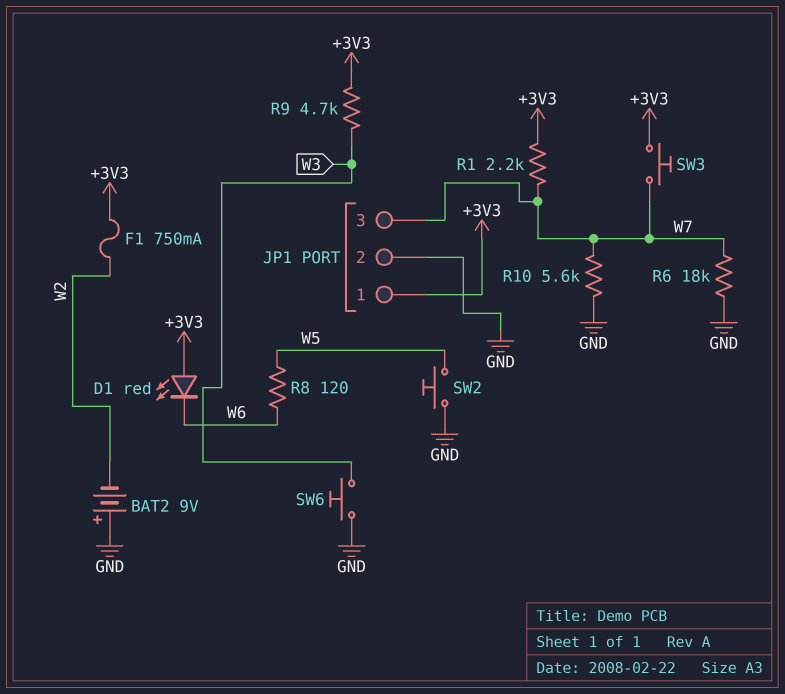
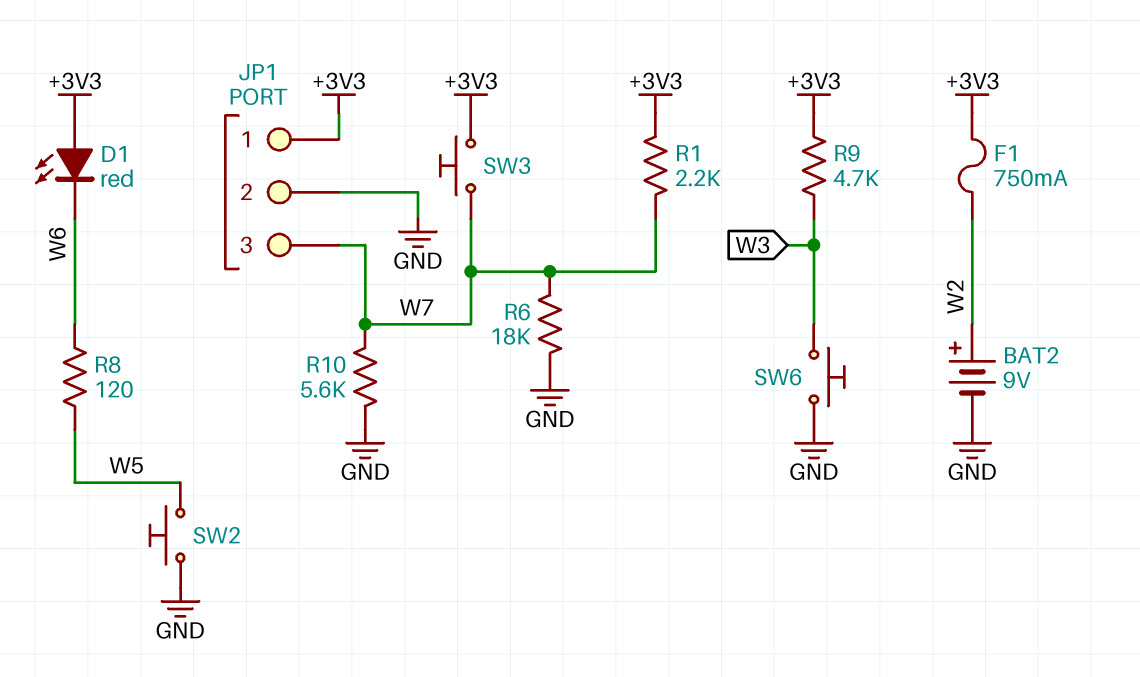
BAT2: 9V (plus GND, minus W2) -> 9V (plus W2, minus GND)

